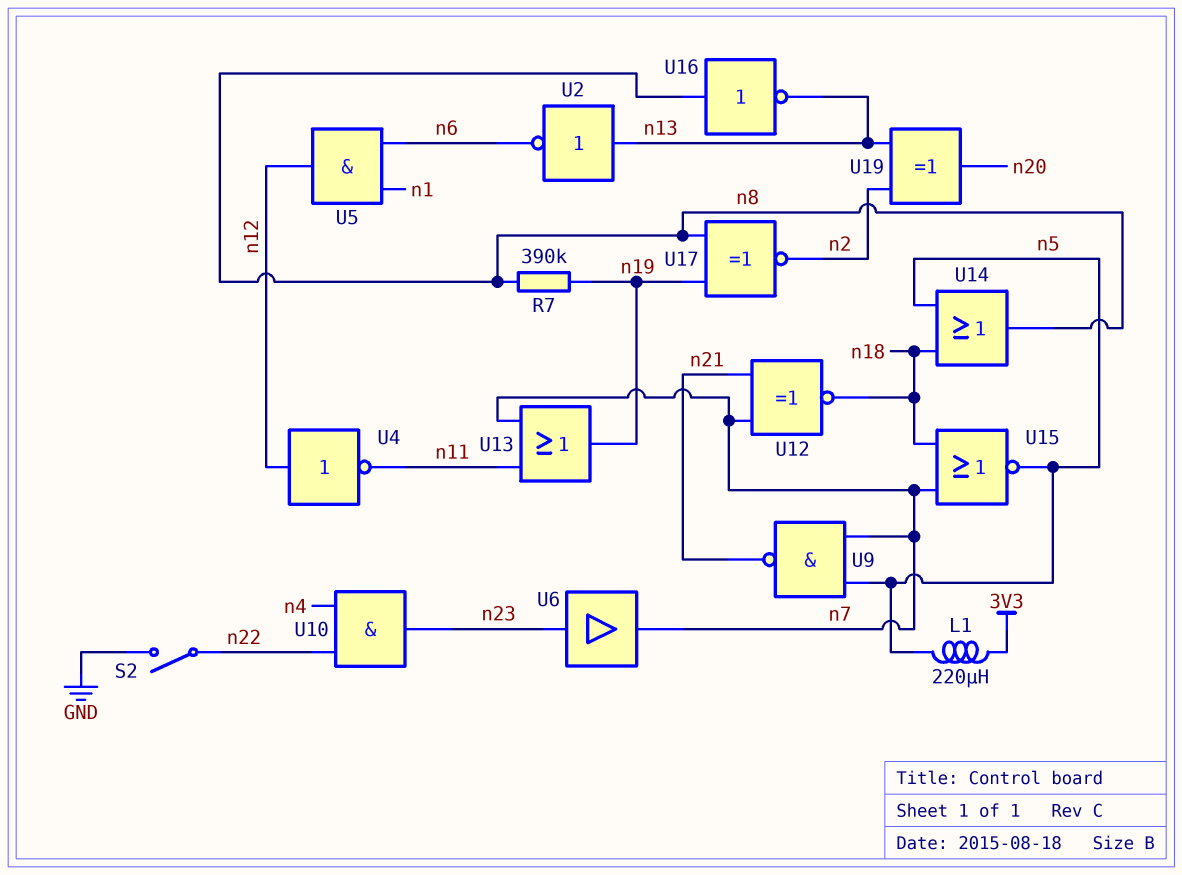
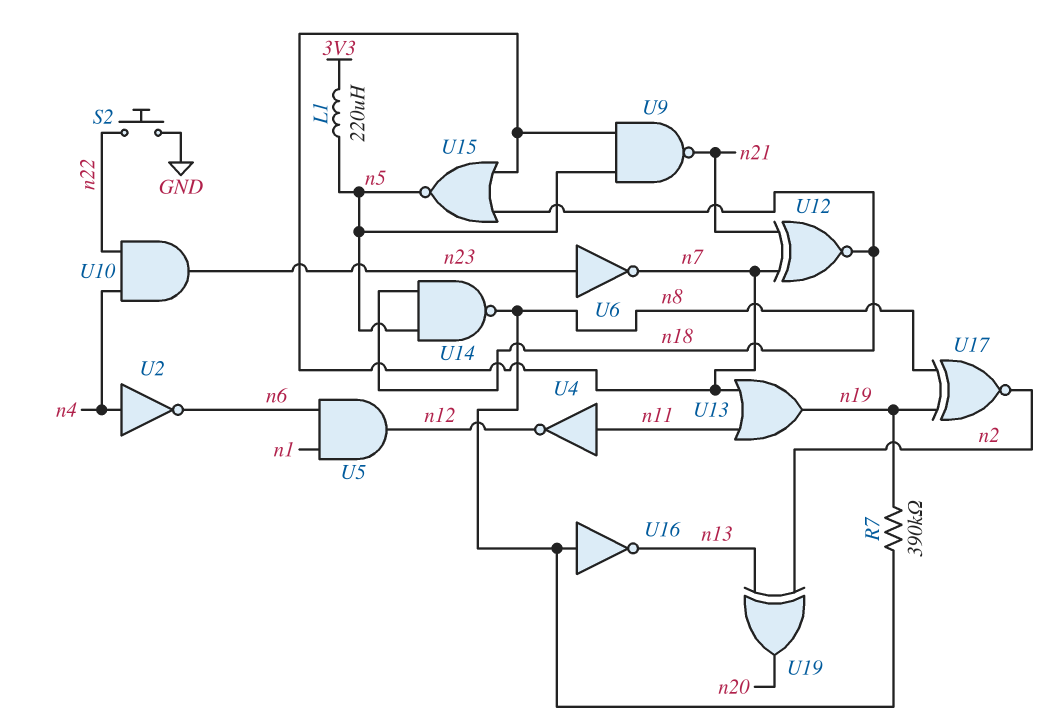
S2: switch (GND, n22) -> button (GND, n22)
U2: NOT (in n13, out n6) -> NOT (in n4, out n6)
U4: NOT (in n12, out n11) -> NOT (in n11, out n12)
U6: buffer (in n23, out n7) -> NOT (in n23, out n7)
U14: OR (in n5, in n18, out n8) -> NAND (in n5, in n18, out n8)

